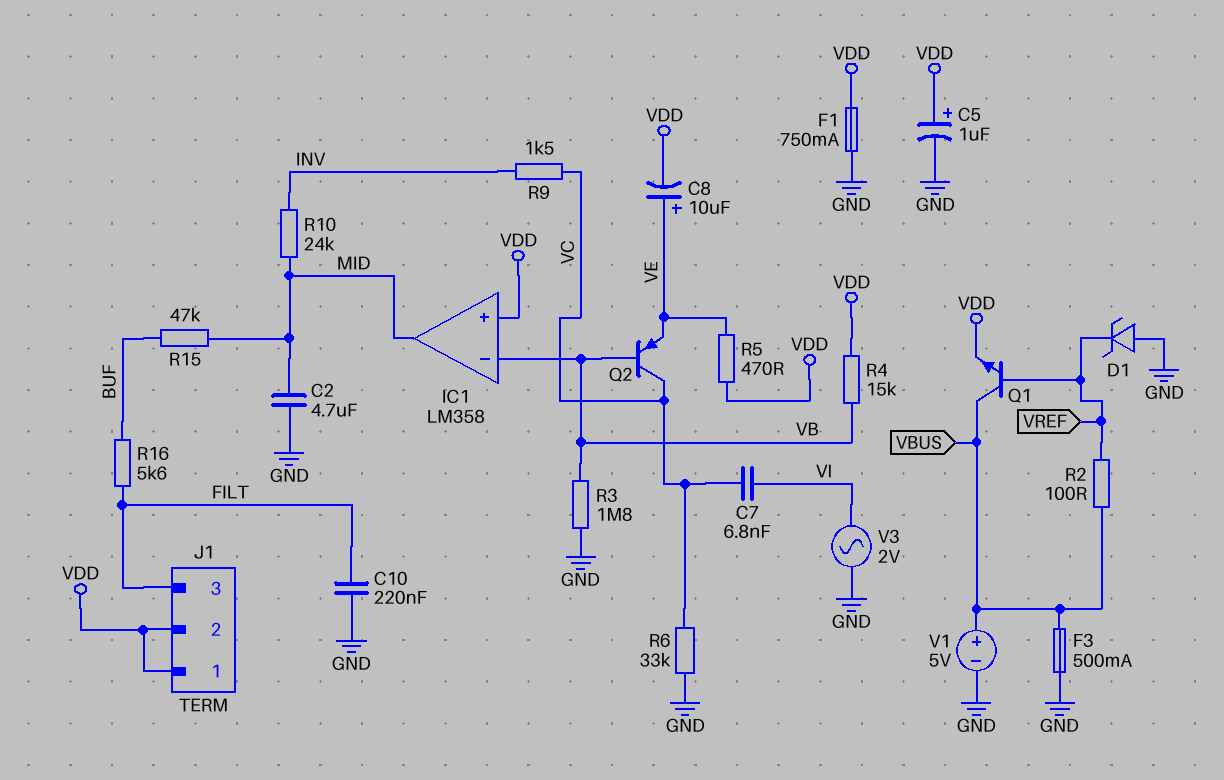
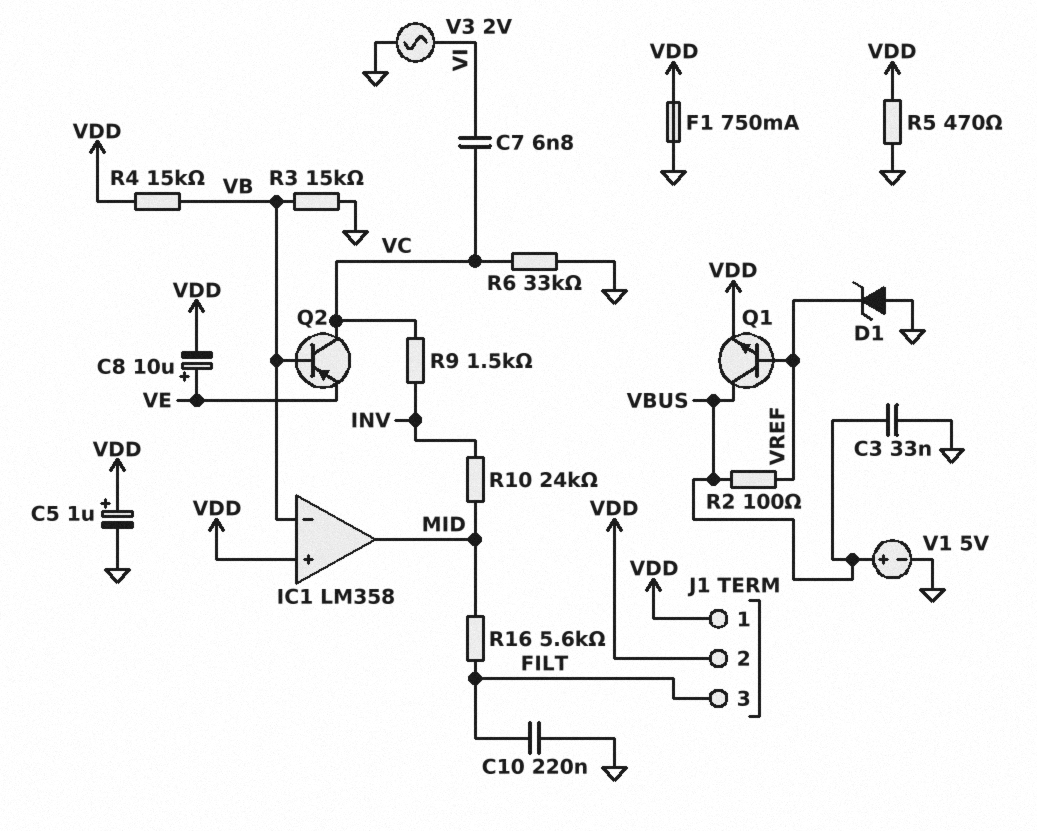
C2: 4.7uF (GND, MID) -> none
C3: none -> 33nF (GND, VBUS)
F3: 500mA (GND, VBUS) -> none
R3: 1.8M (GND, VB) -> 15k (GND, VB)
R5: 470 (VDD, VE) -> 470 (GND, VDD)
R15: 47k (BUF, MID) -> none
R16: 5.6k (BUF, FILT) -> 5.6k (FILT, MID)

